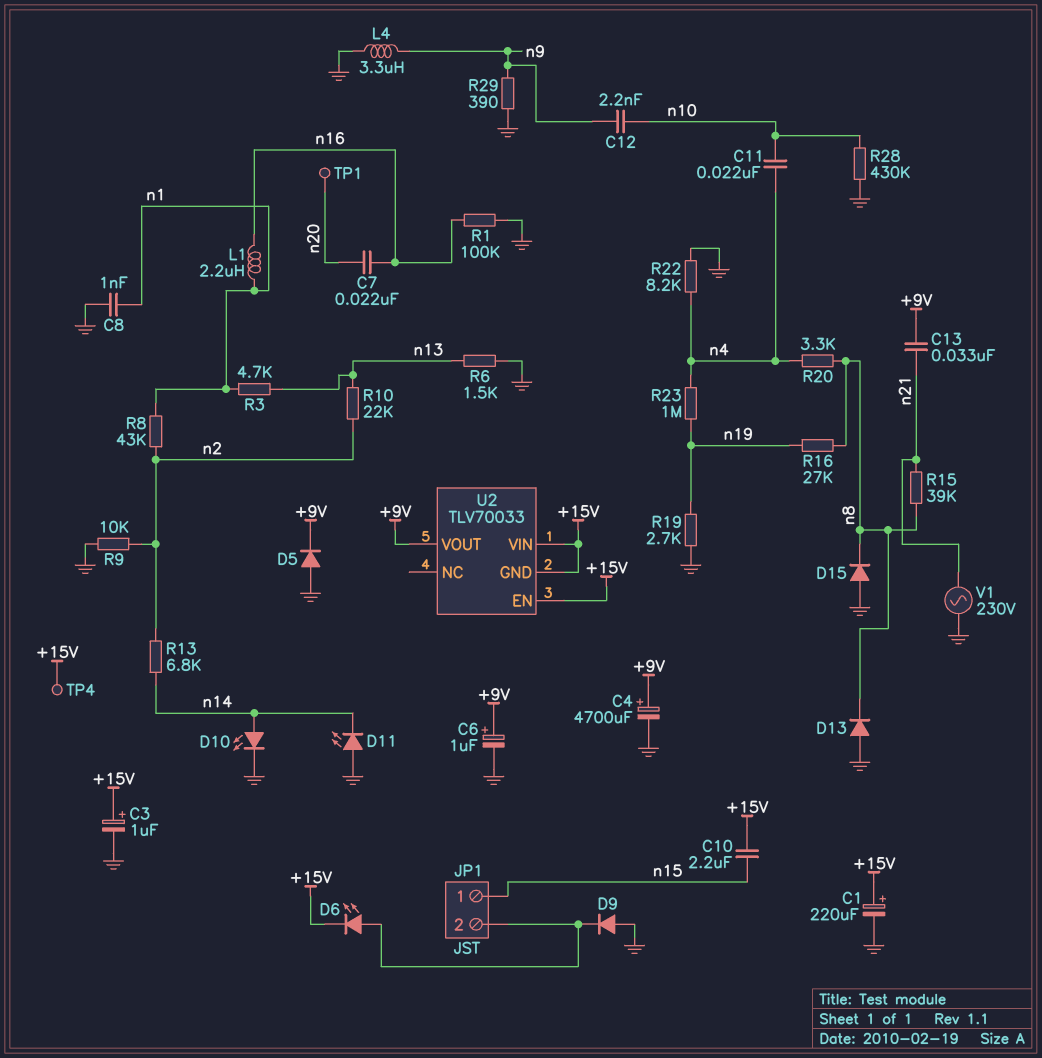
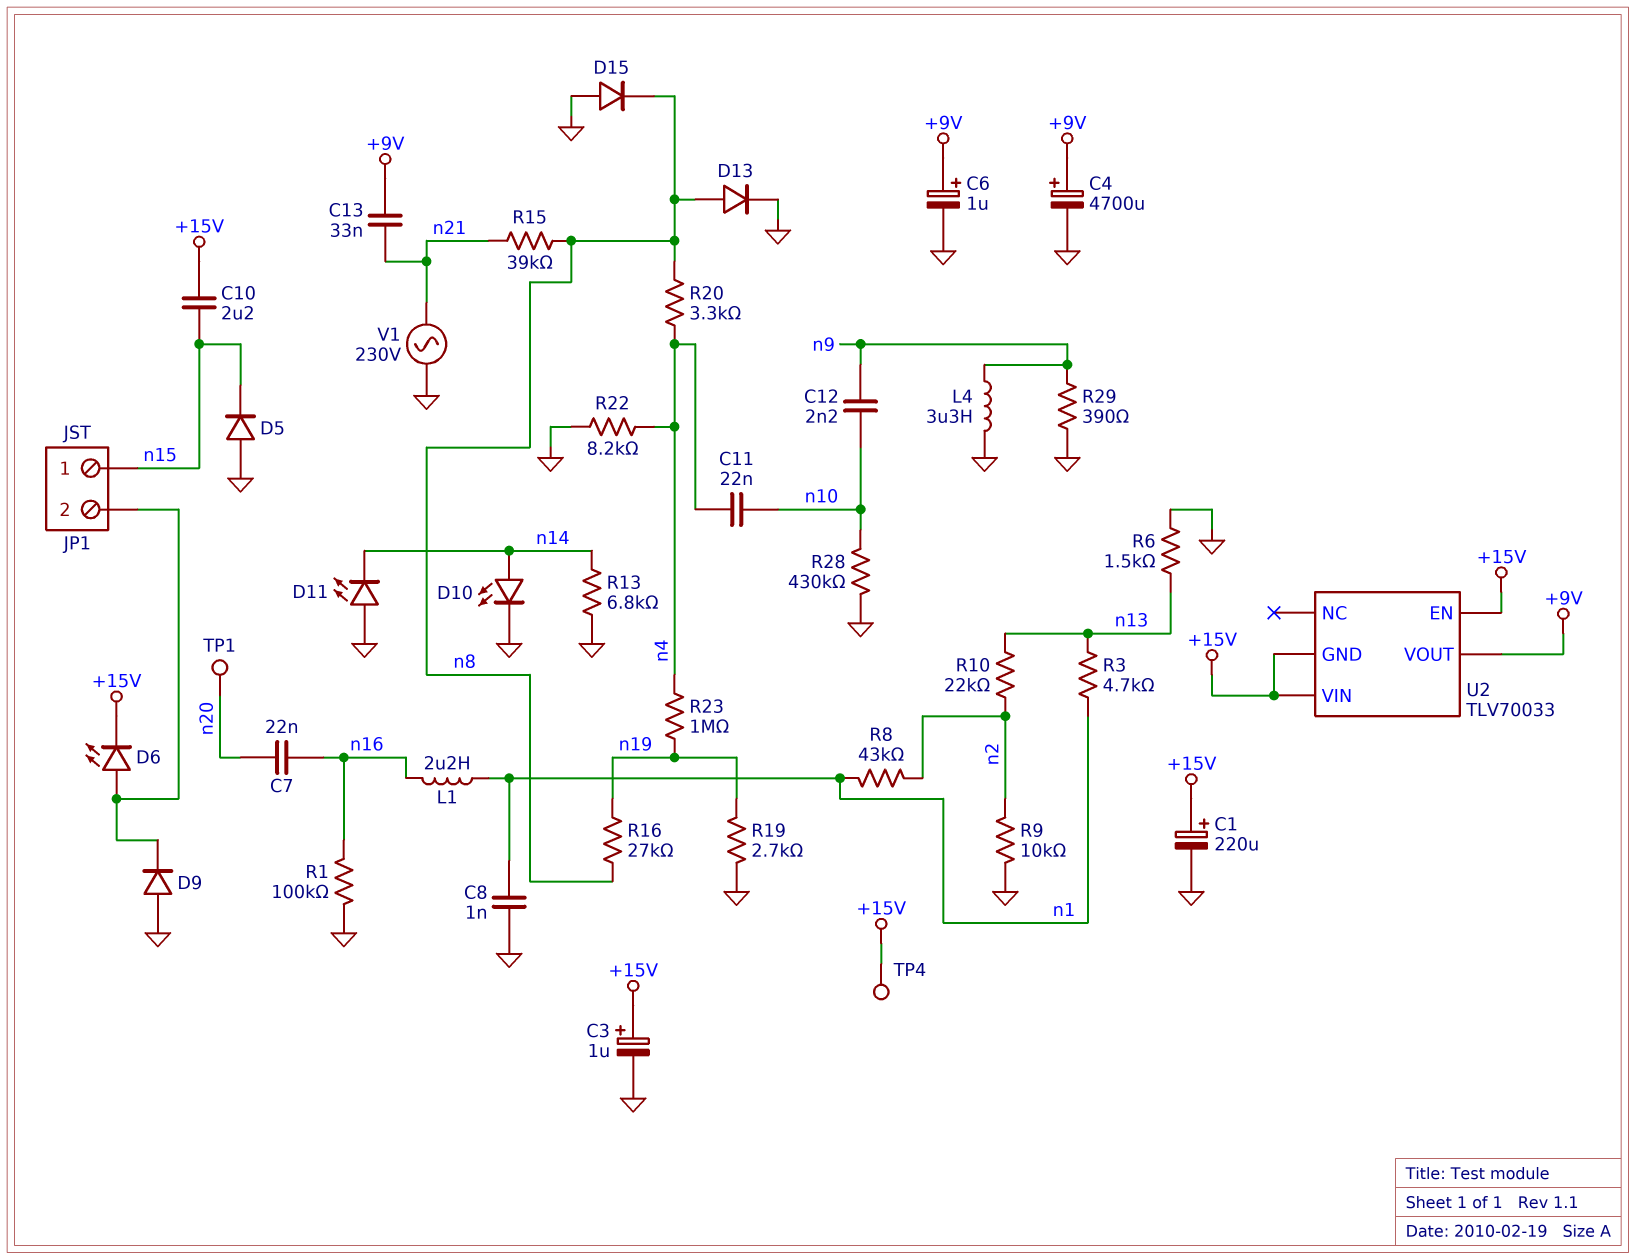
D5: diode (A GND, K +9V) -> diode (A GND, K n15)
D13: diode (A GND, K n8) -> diode (A n8, K GND)
R13: 6.8k (n2, n14) -> 6.8k (GND, n14)

